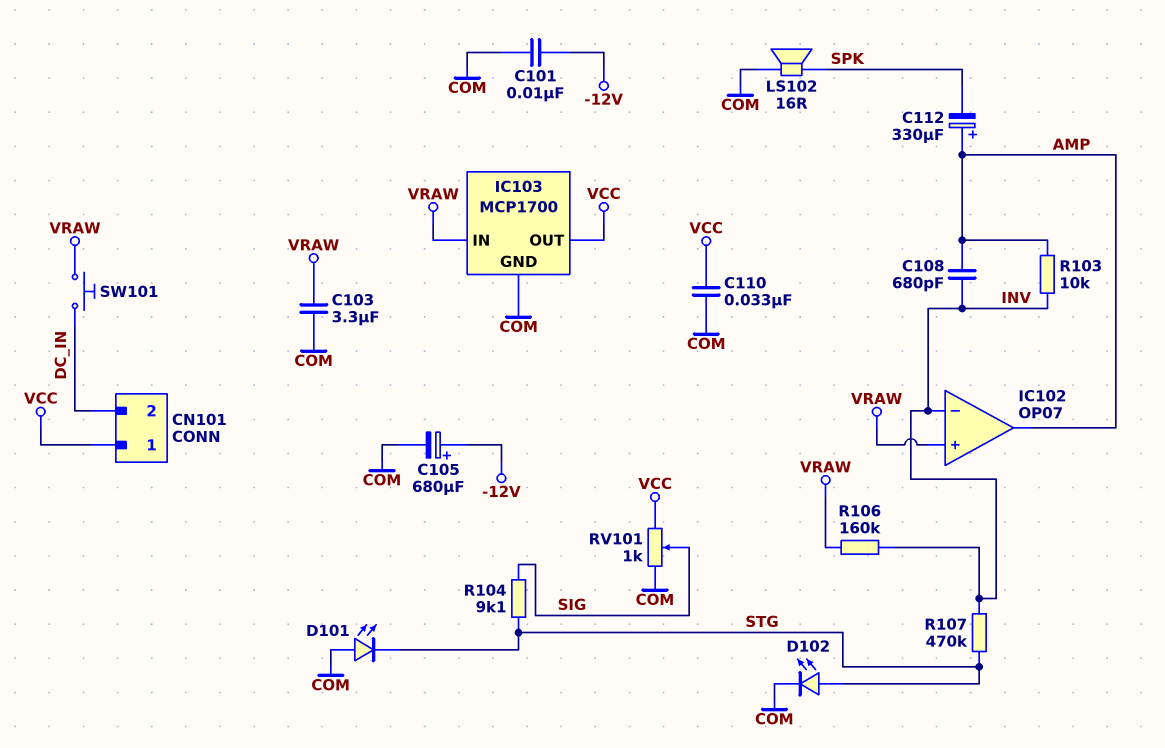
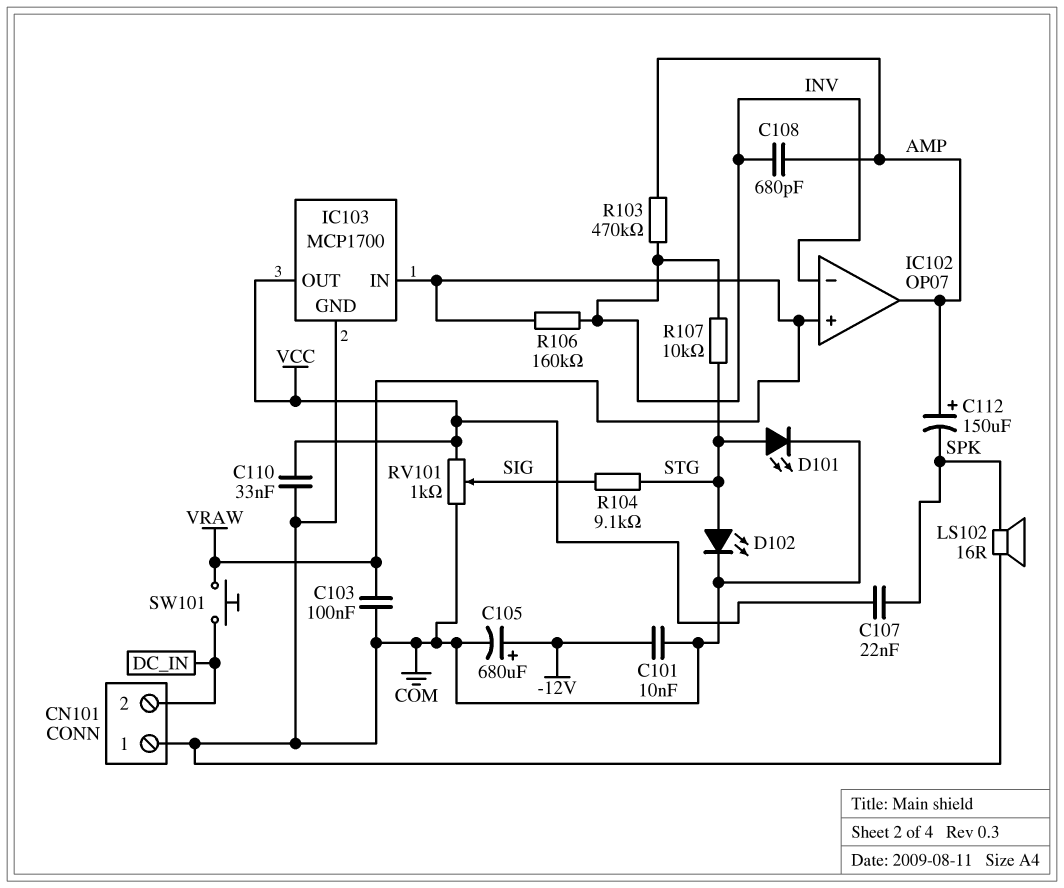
C103: 3.3uF (COM, VRAW) -> 100nF (COM, VRAW)
C107: none -> 22nF (SPK, VCC)
C112: 330uF (plus AMP, minus SPK) -> 150uF (plus AMP, minus SPK)
CN101 pin 1: VCC -> COM
D101: LED (A COM, K STG) -> LED (A STG, K COM)
R103: 10k (AMP, INV) -> 470k (AMP, INV)
R107: 470k (INV, STG) -> 10k (INV, STG)

